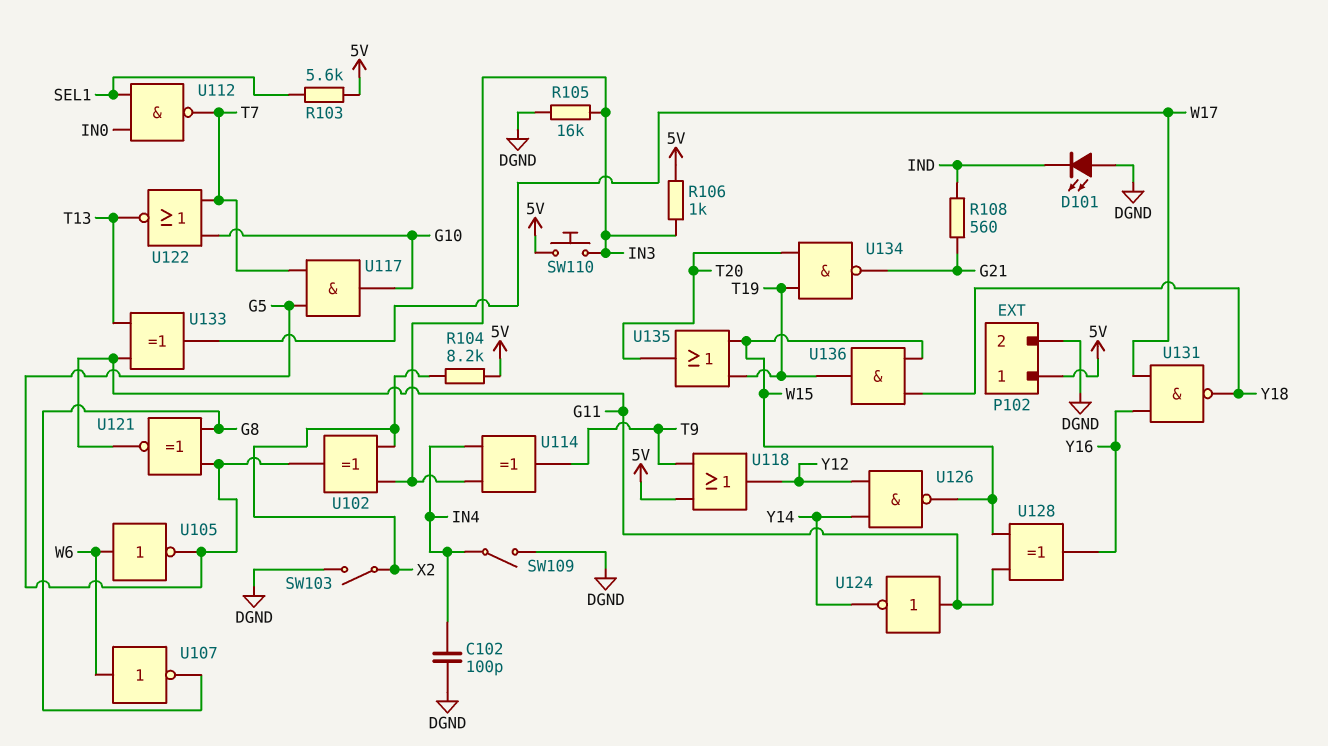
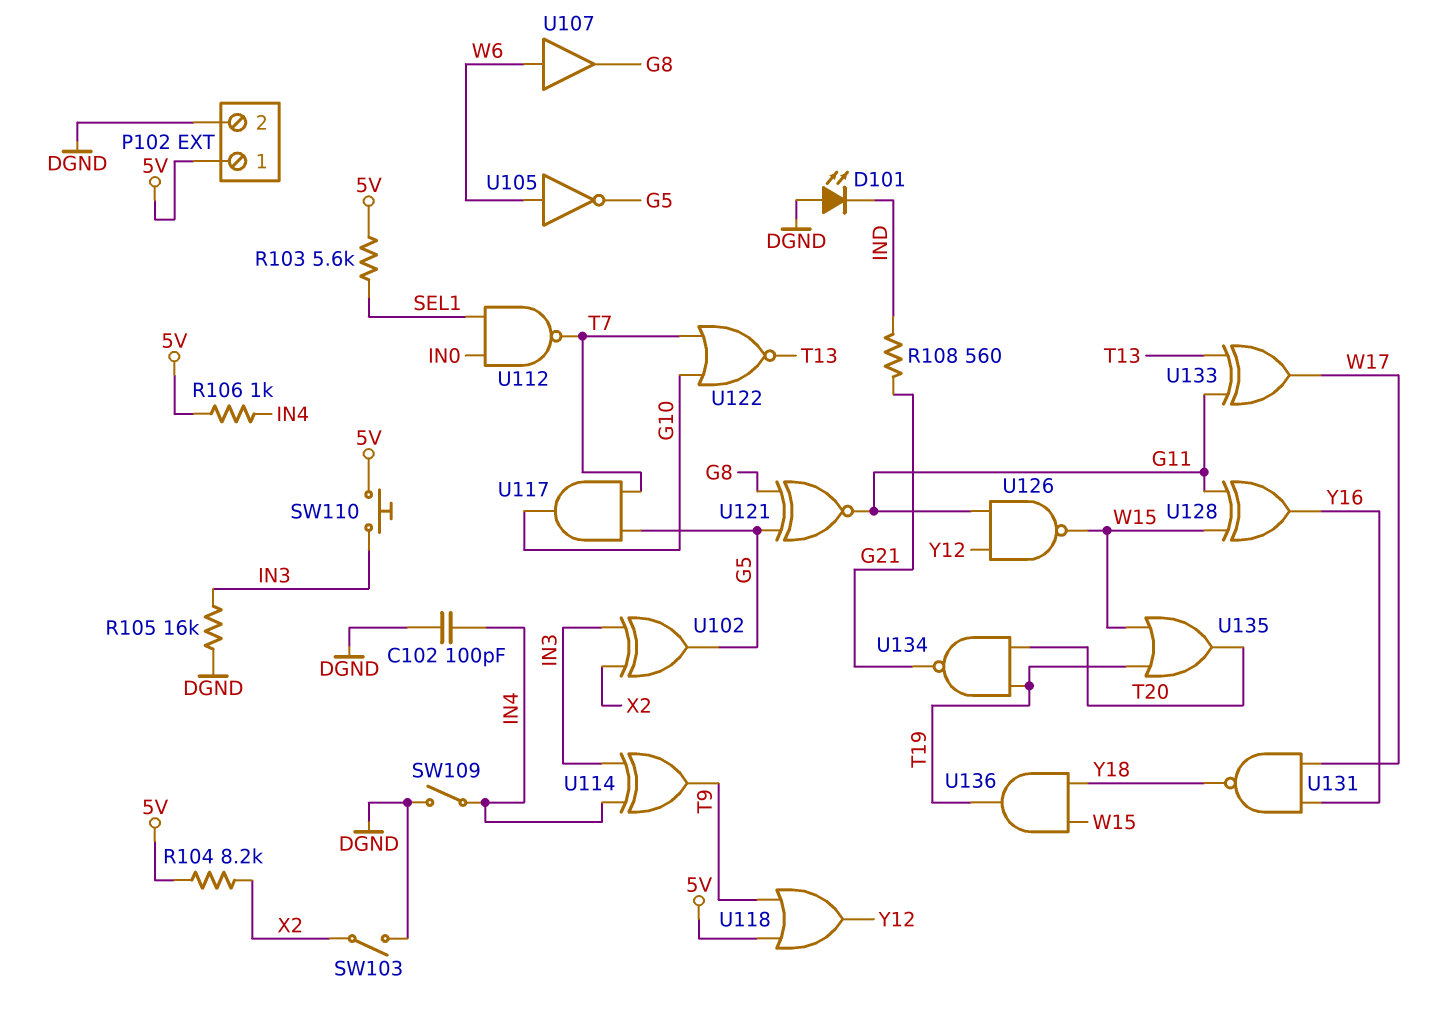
R106: 1k (5V, IN3) -> 1k (5V, IN4)
U107: NOT (in W6, out G8) -> buffer (in W6, out G8)
U124: NOT (in G11, out Y14) -> none
U126: NAND (in Y12, in Y14, out W15) -> NAND (in G11, in Y12, out W15)

